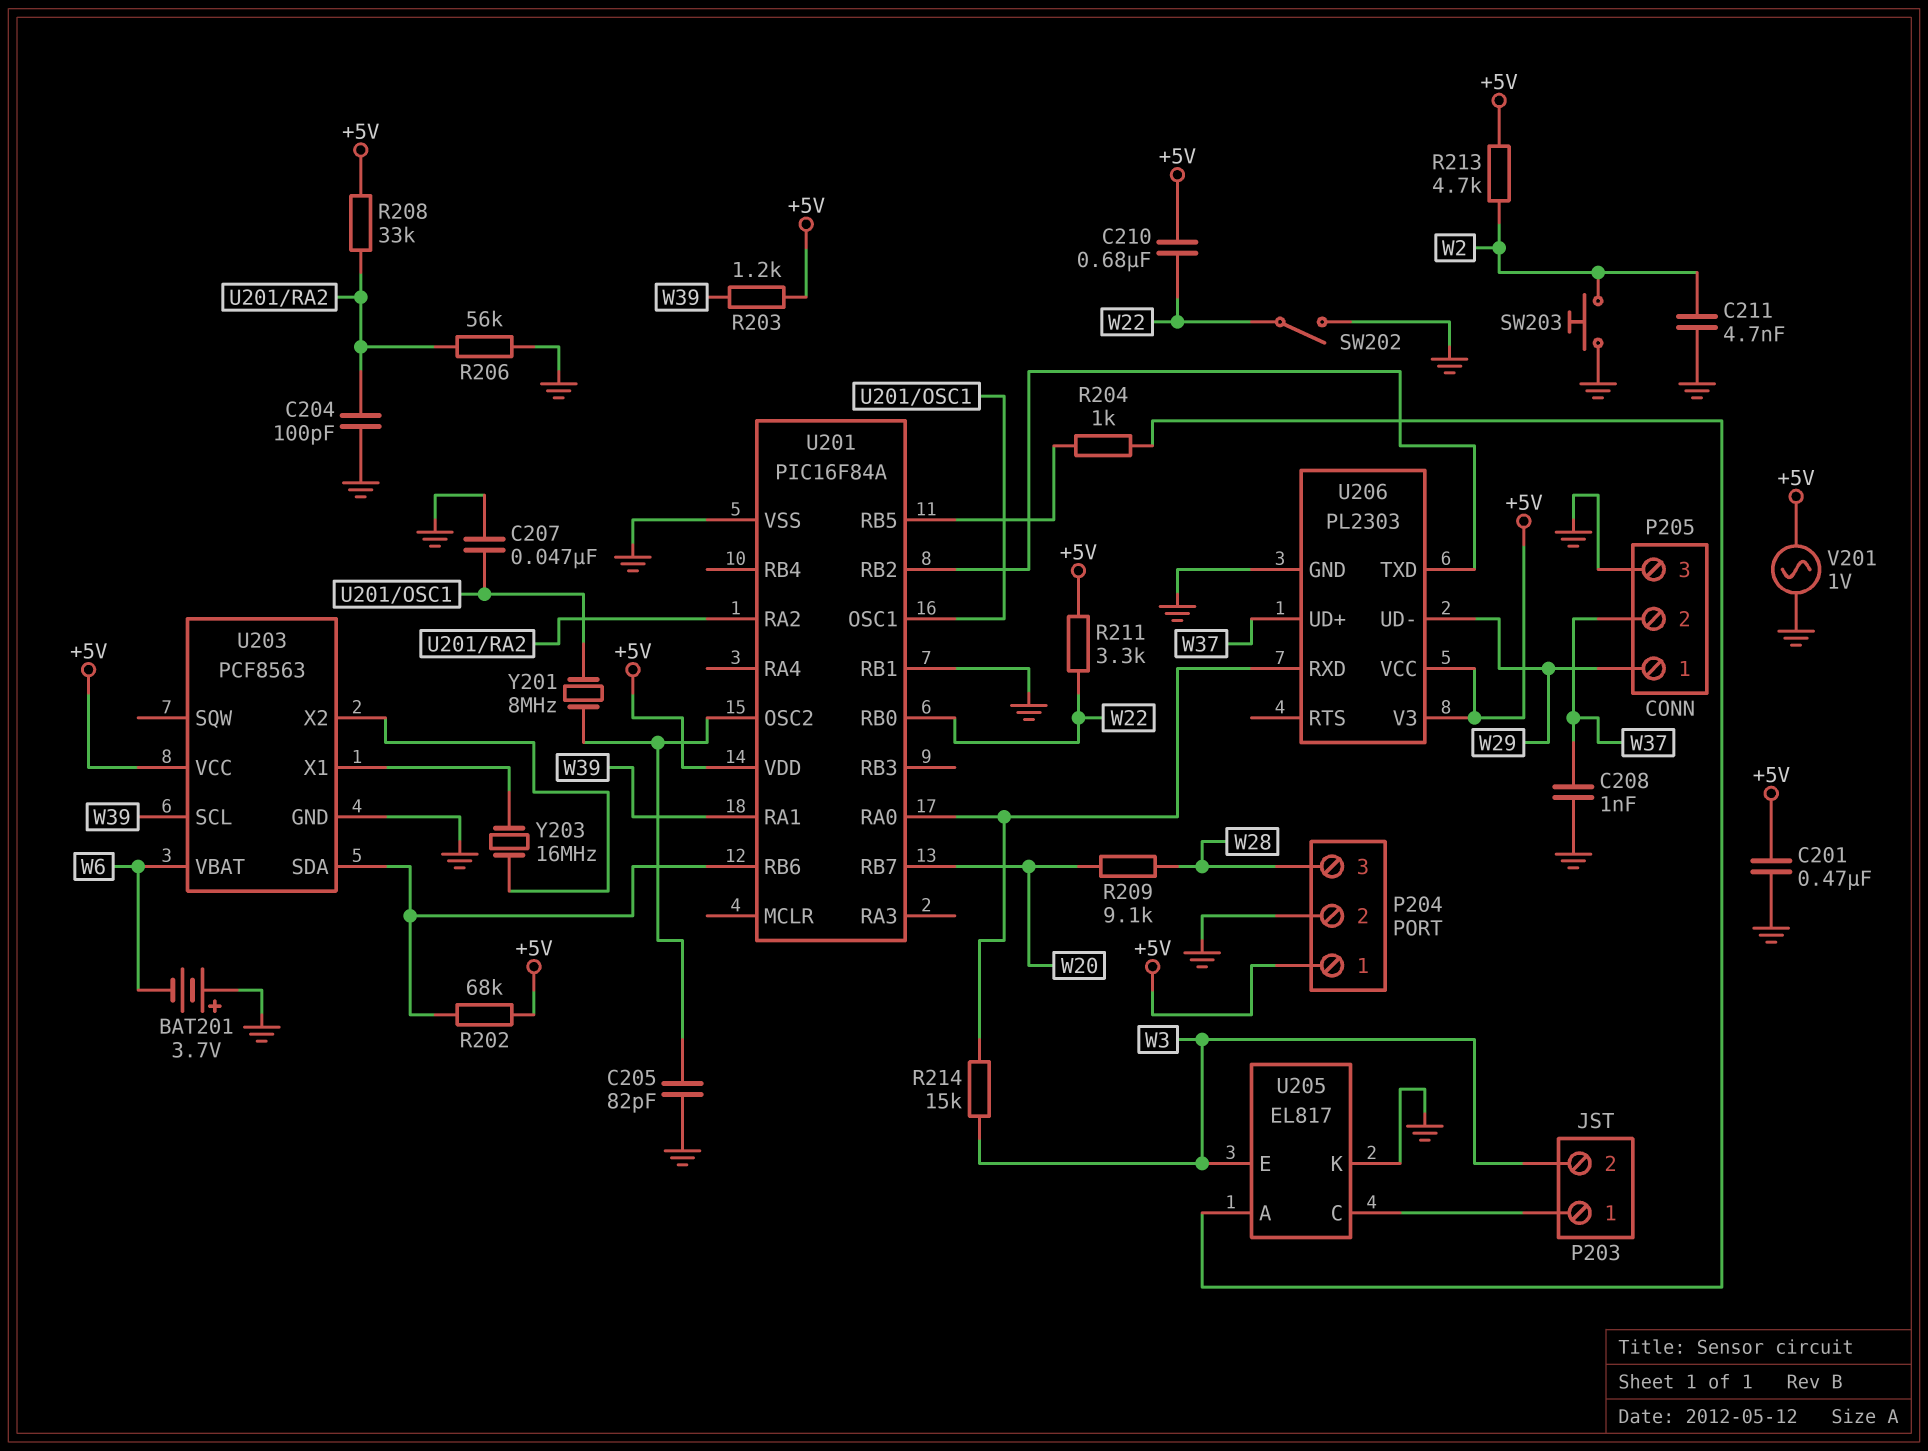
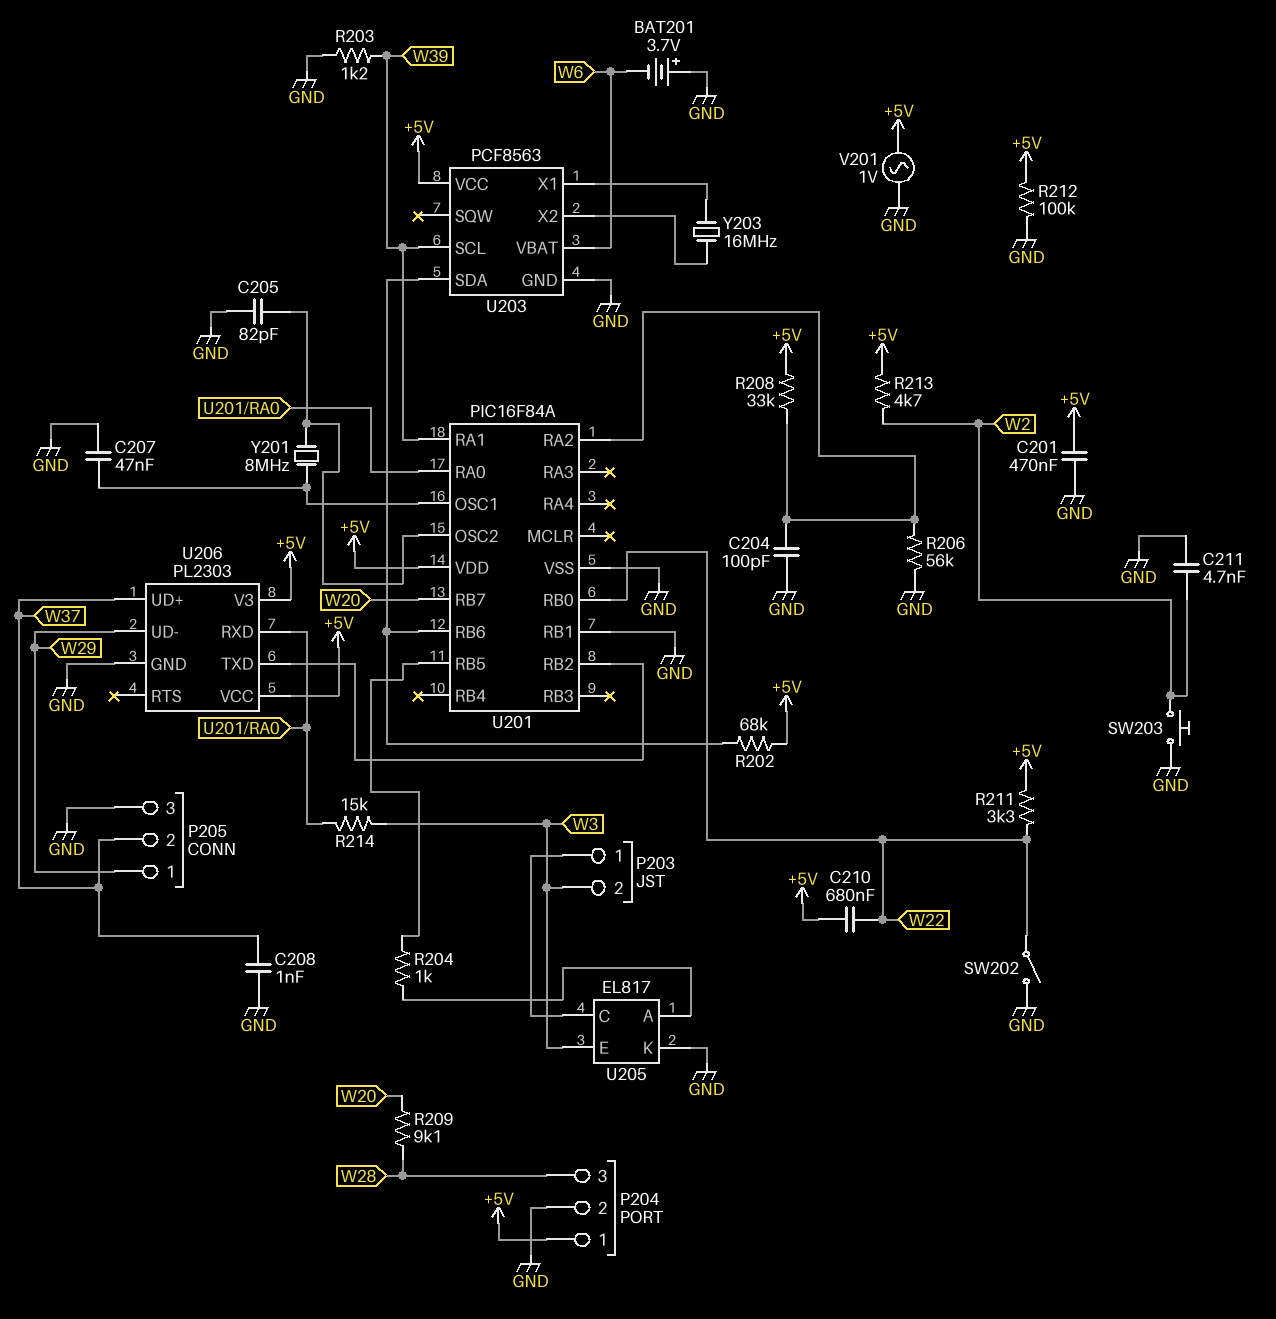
R203: 1.2k (+5V, W39) -> 1.2k (GND, W39)
R212: none -> 100k (+5V, GND)

